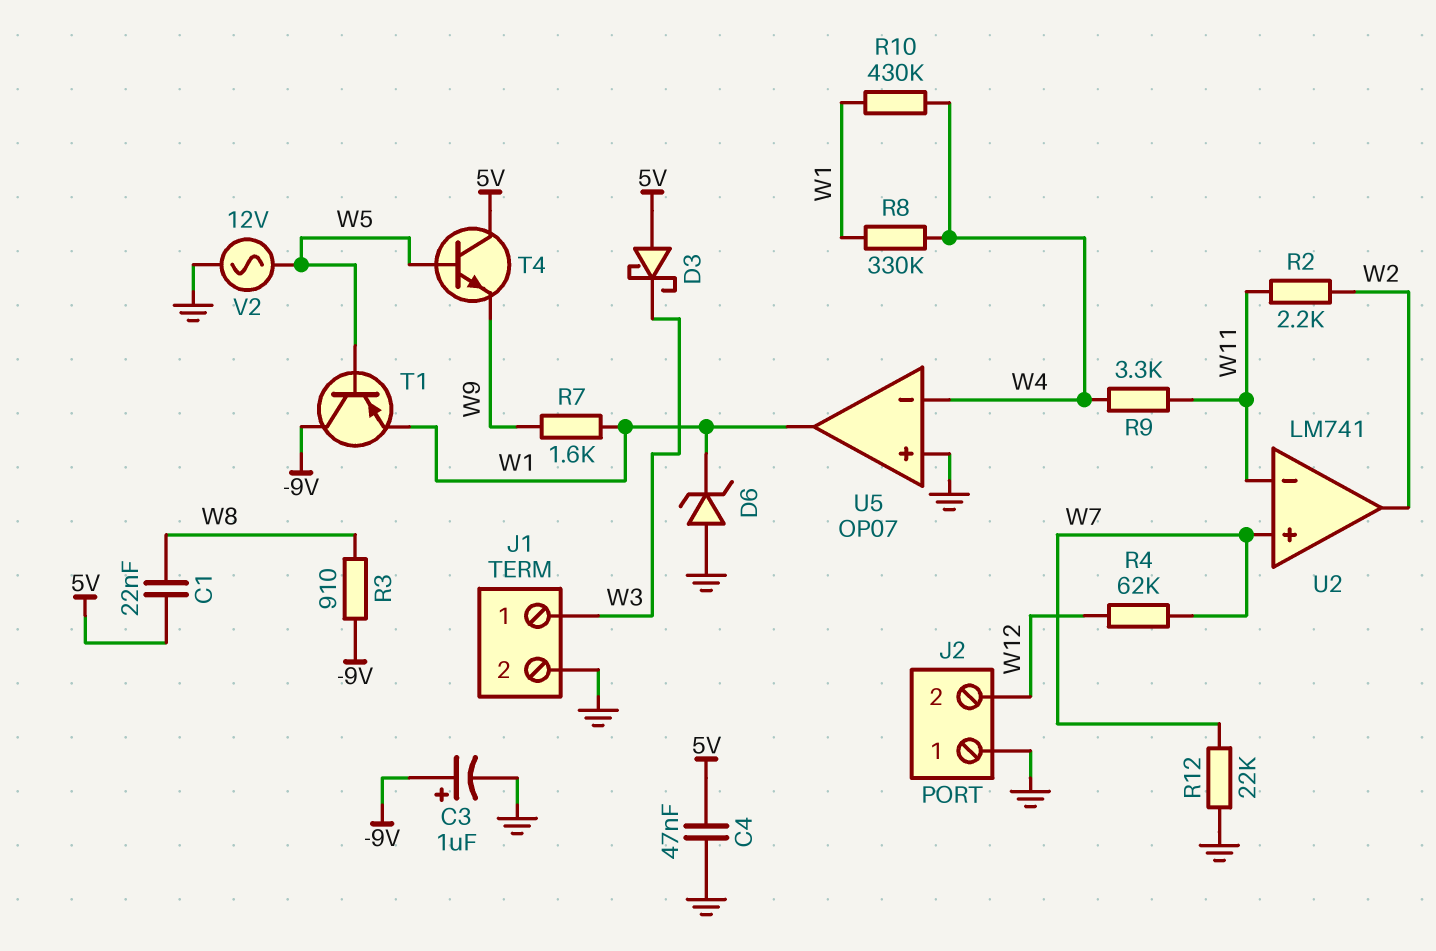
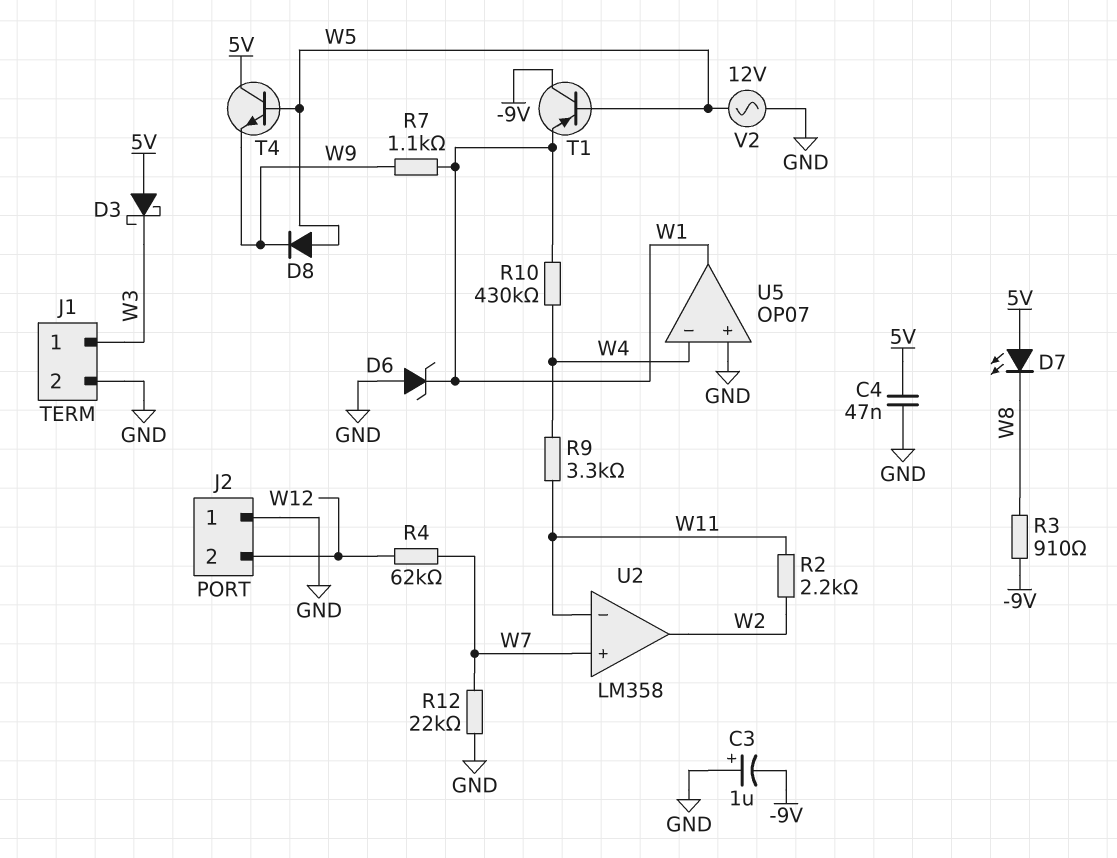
C1: 22nF (5V, W8) -> none
C3: 1uF (plus -9V, minus GND) -> 1uF (plus GND, minus -9V)
D7: none -> LED (A 5V, K W8)
D8: none -> diode (A W5, K W9)
R7: 1.6k (W1, W9) -> 1.1k (W1, W9)
R8: 330k (W1, W4) -> none
U2: LM741 -> LM358

